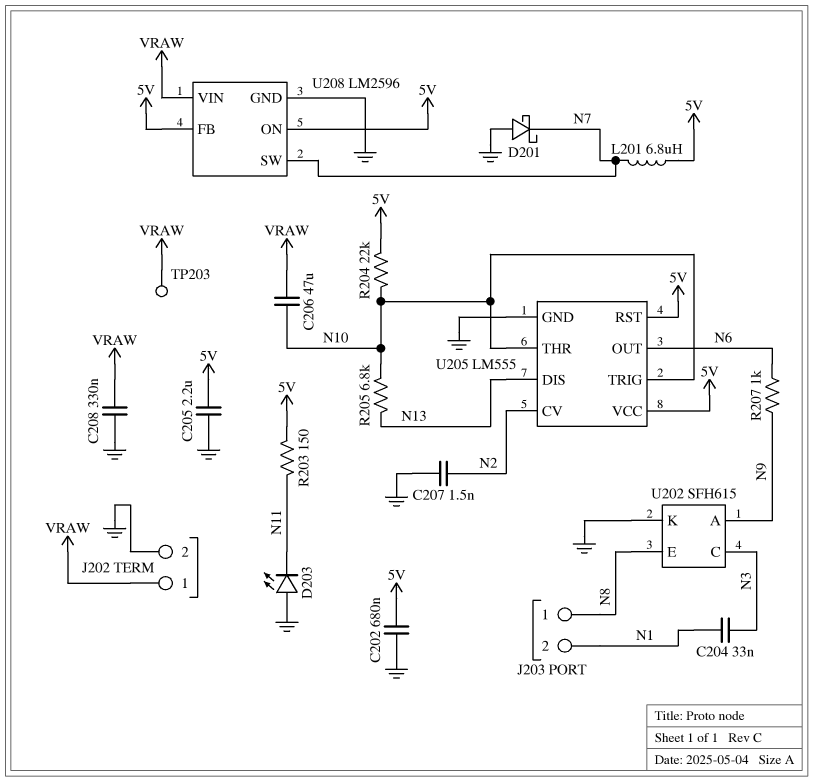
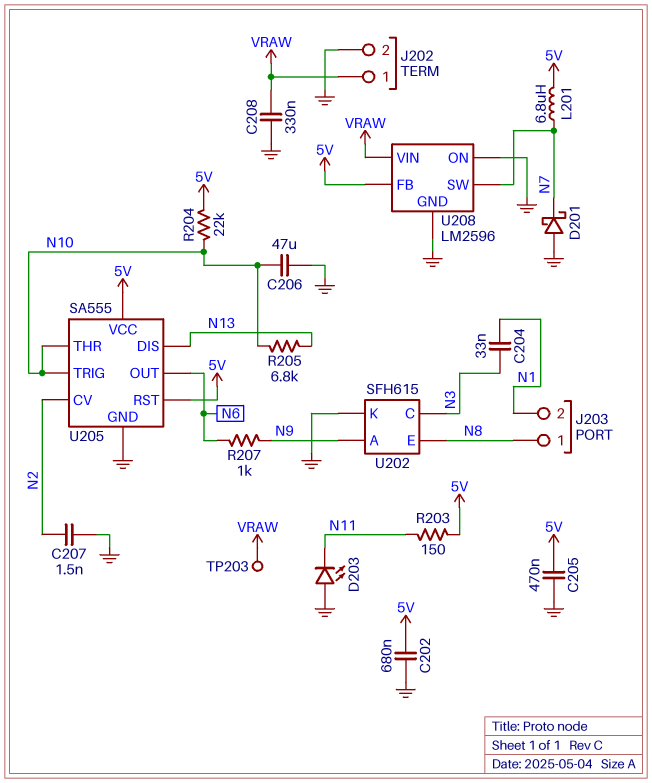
C205: 2.2uF (5V, GND) -> 470nF (5V, GND)
C206: 47uF (N10, VRAW) -> 47uF (GND, N10)
U205: LM555 -> SA555
U208 pin ON: 5V -> GND

